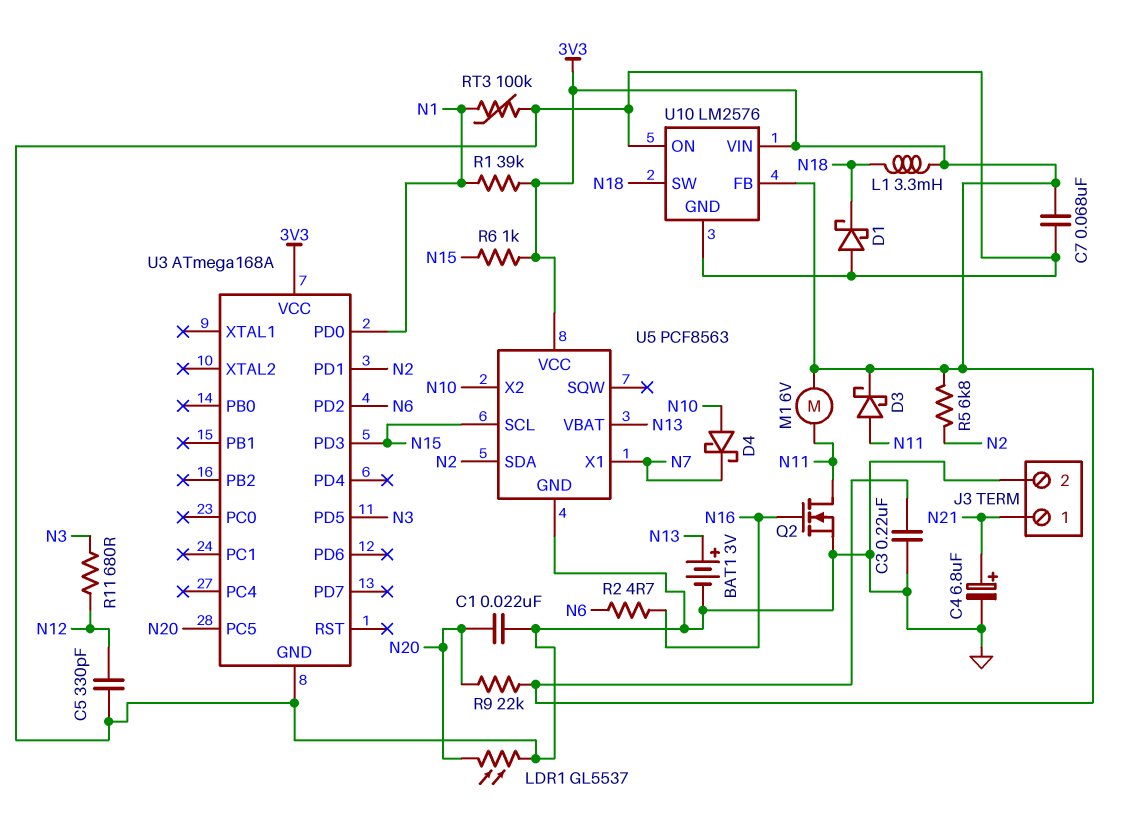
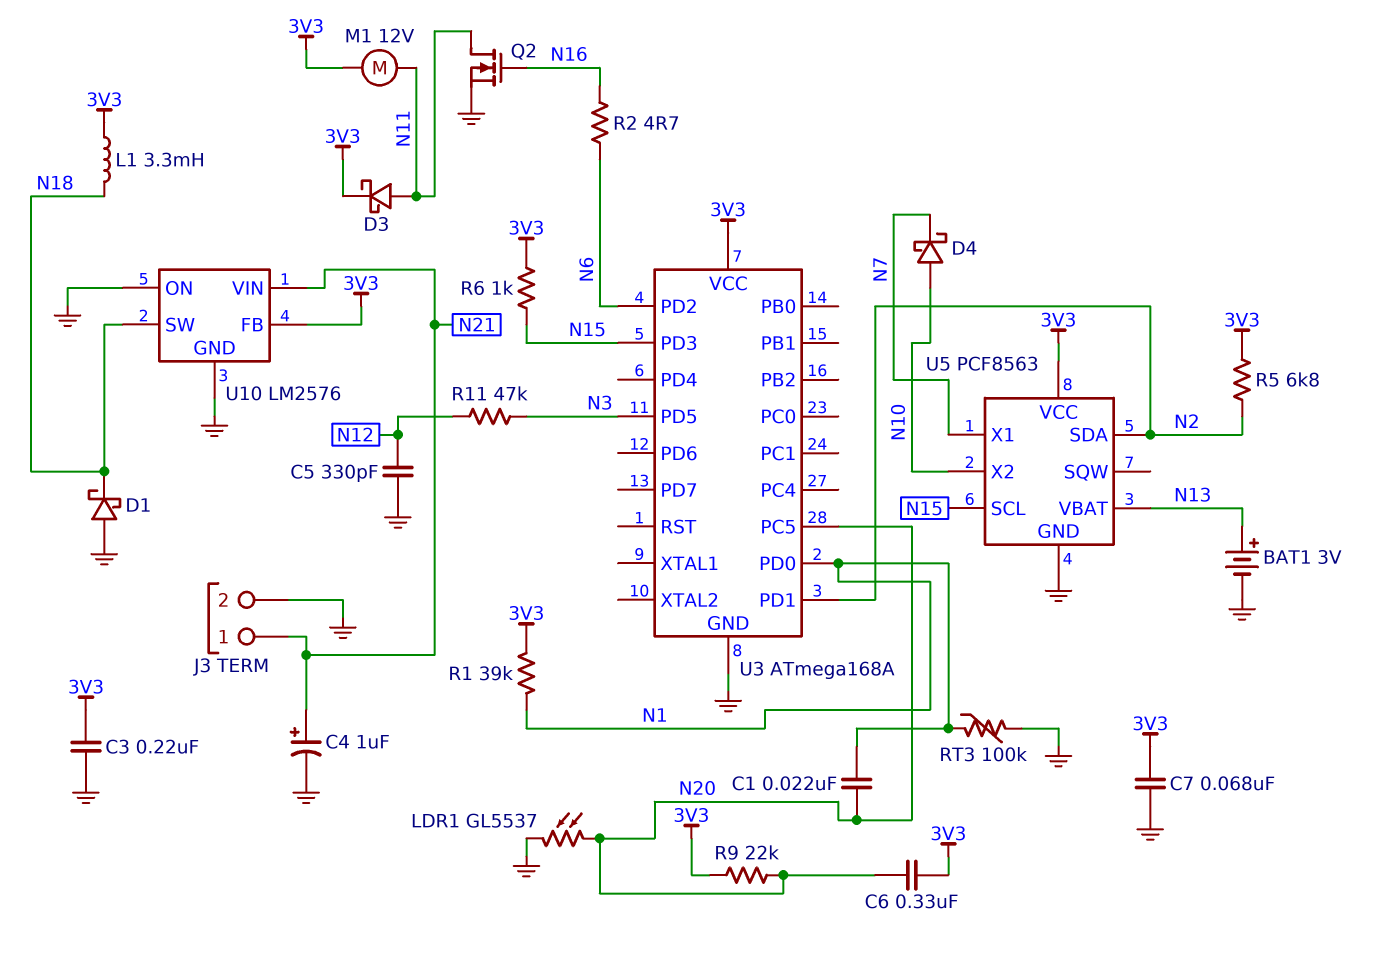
C1: 22nF (GND, N20) -> 22nF (N1, N20)
C4: 6.8uF (plus N21, minus GND) -> 1uF (plus N21, minus GND)
C6: none -> 330nF (3V3, N20)
M1: motor 6V (3V3, N11) -> motor 12V (3V3, N11)
R11: 680 (N3, N12) -> 47k (N3, N12)
U10 pin VIN: 3V3 -> N21

